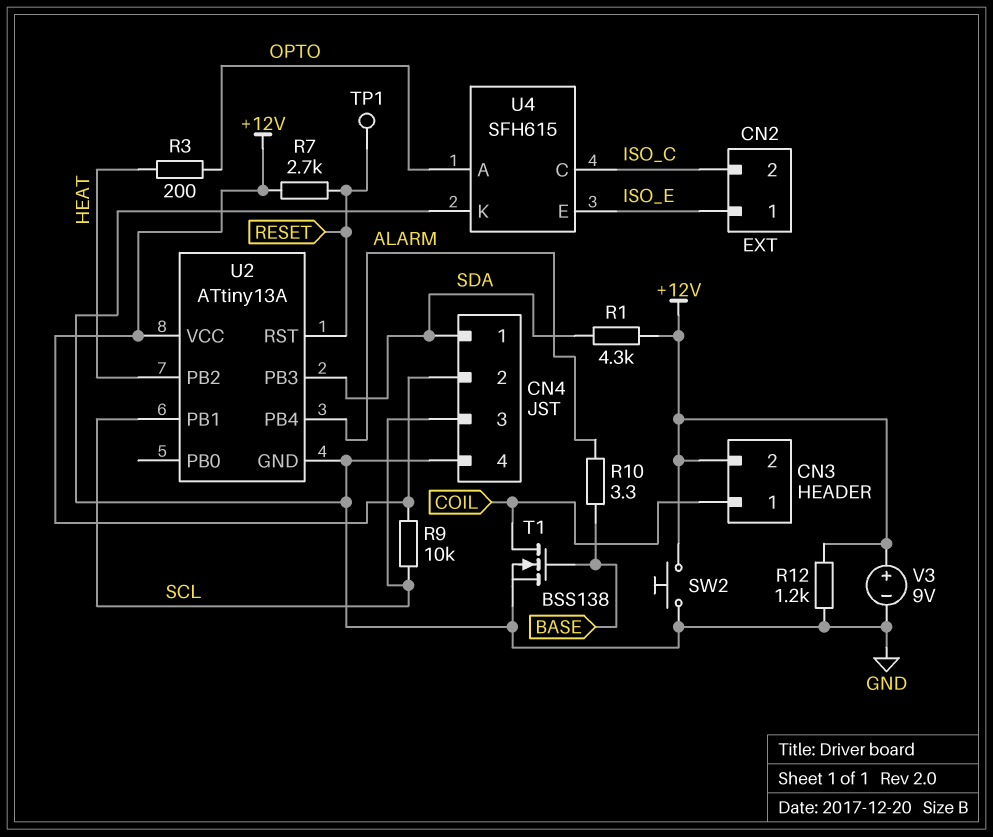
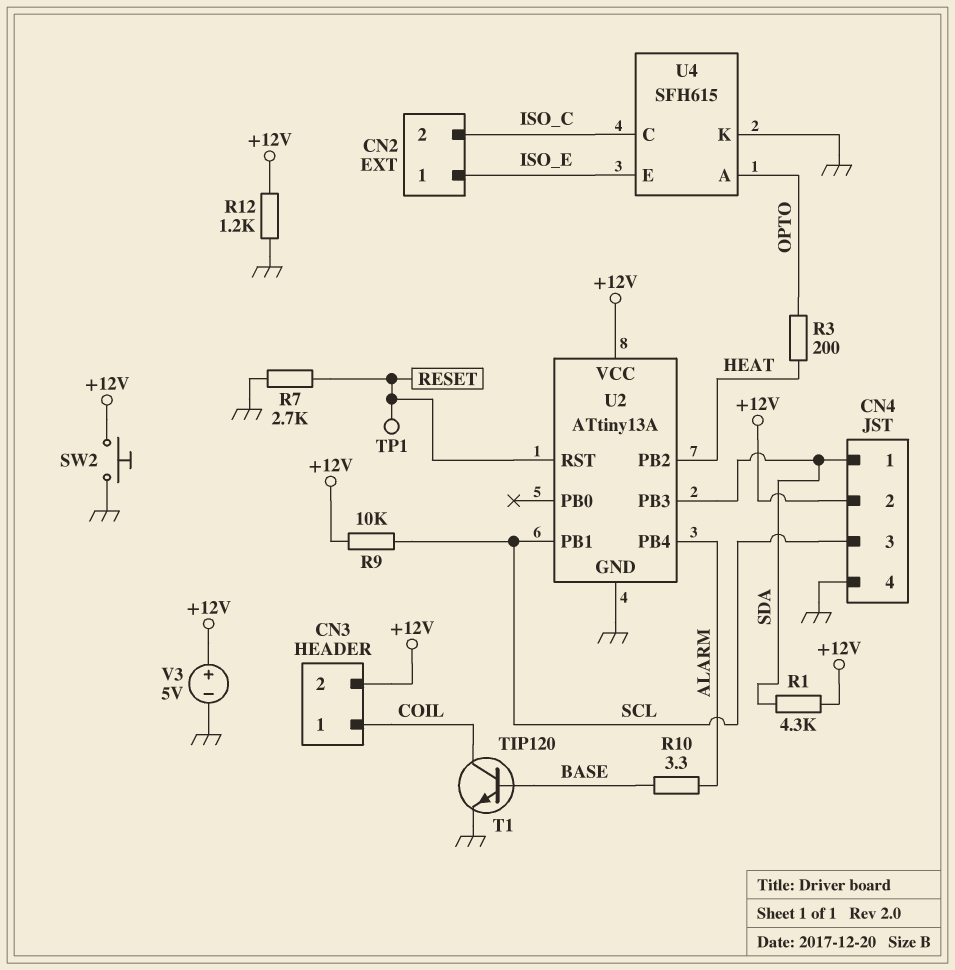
R7: 2.7k (+12V, RESET) -> 2.7k (GND, RESET)
T1: NMOS BSS138 (G BASE, D COIL, S GND) -> NPN TIP120 (B BASE, C COIL, E GND)
V3: 9V (plus +12V, minus GND) -> 5V (plus +12V, minus GND)

